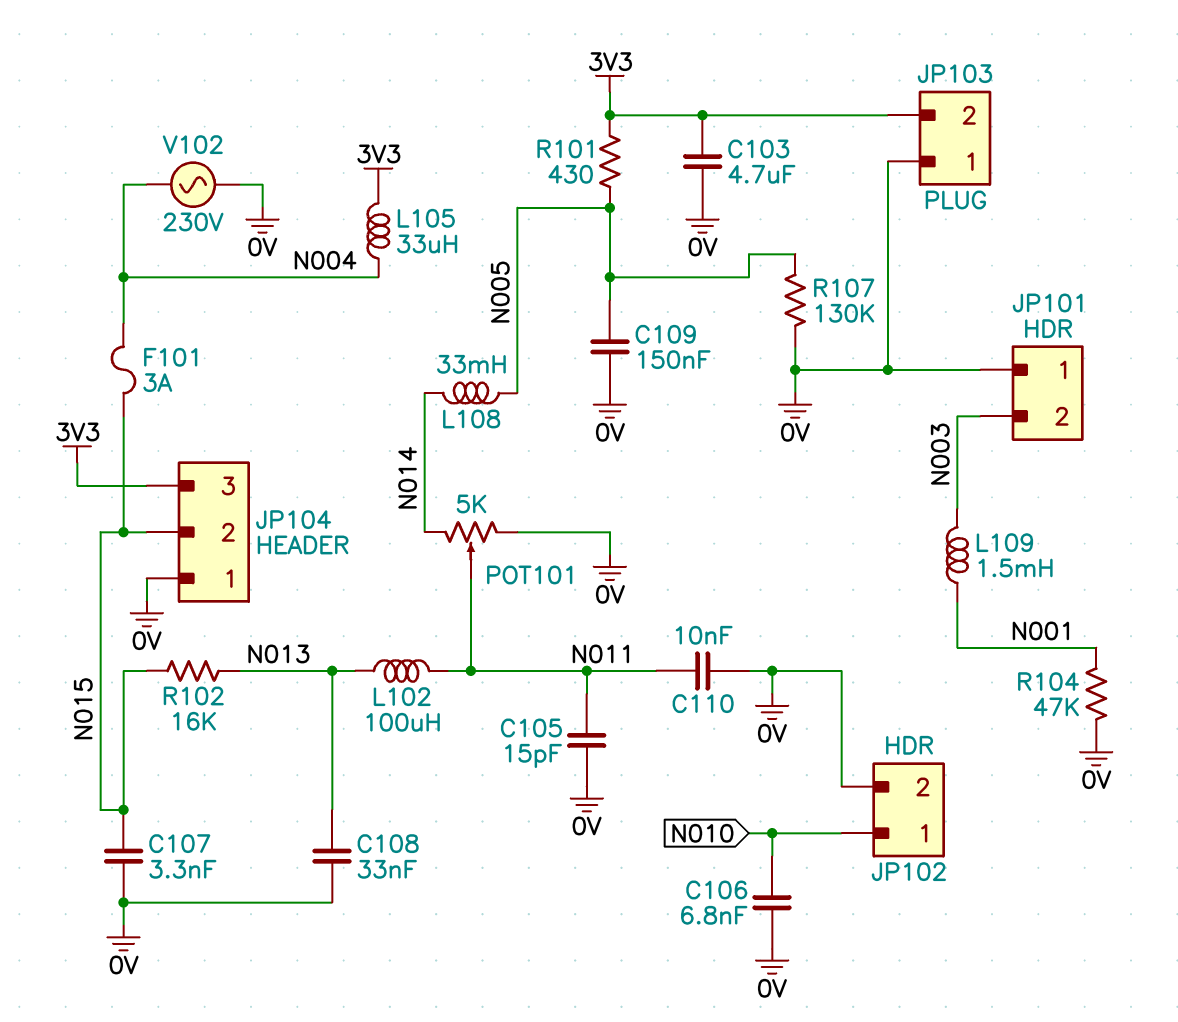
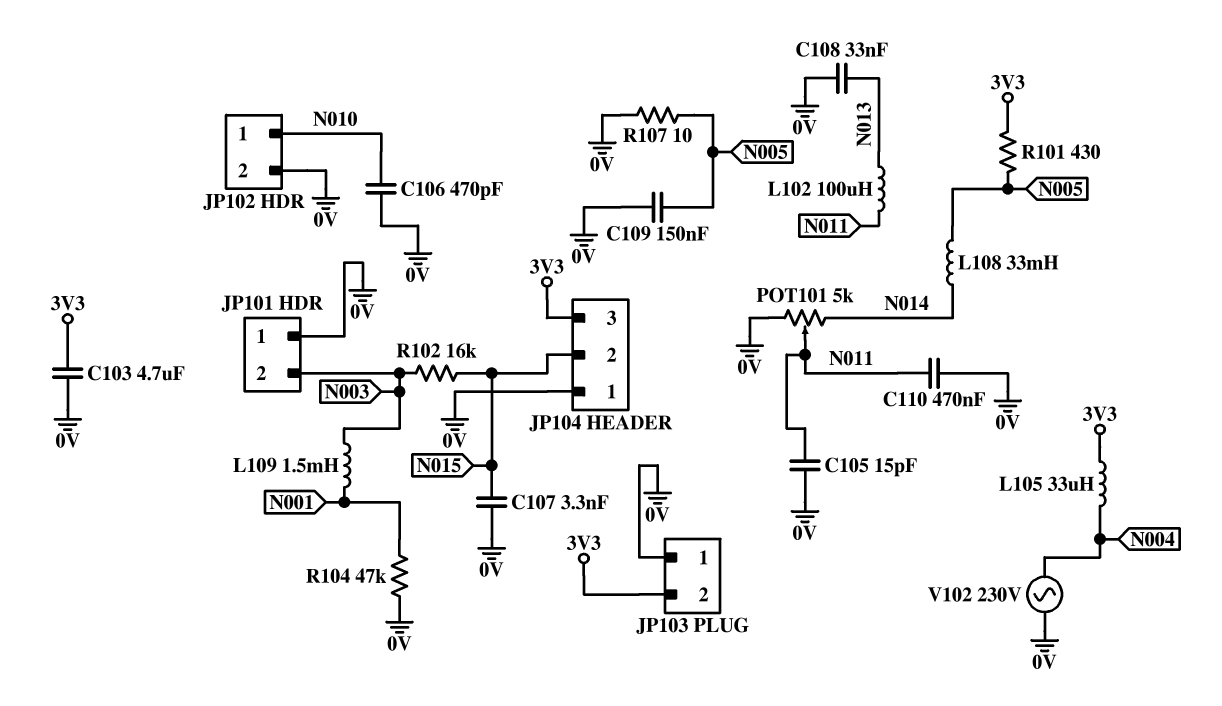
C106: 6.8nF (0V, N010) -> 470pF (0V, N010)
C110: 10nF (0V, N011) -> 470nF (0V, N011)
F101: 3A (N004, N015) -> none
R102: 16k (N013, N015) -> 16k (N003, N015)
R107: 130k (0V, N005) -> 10 (0V, N005)

